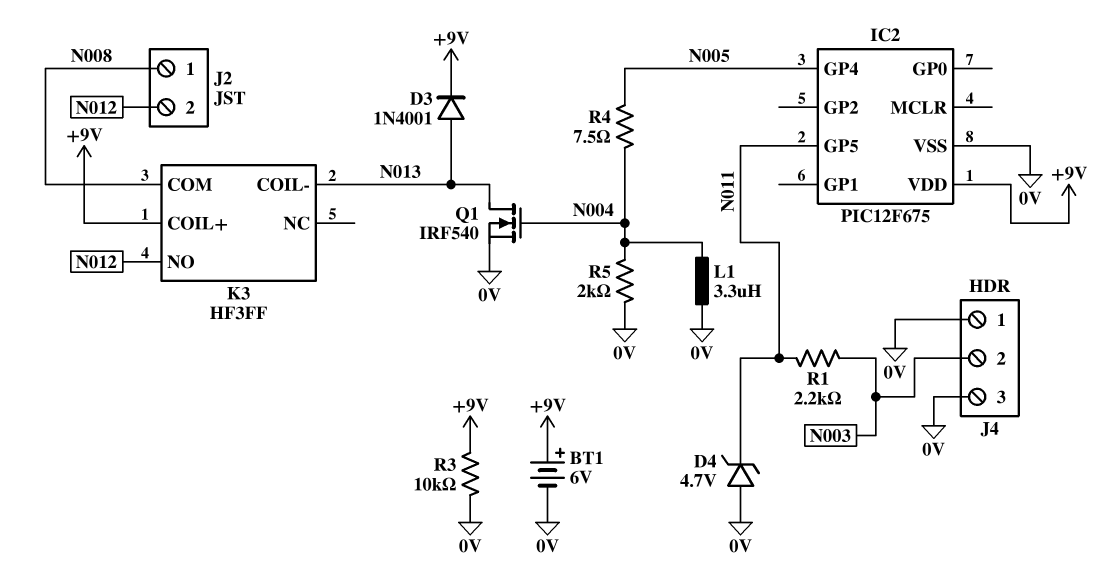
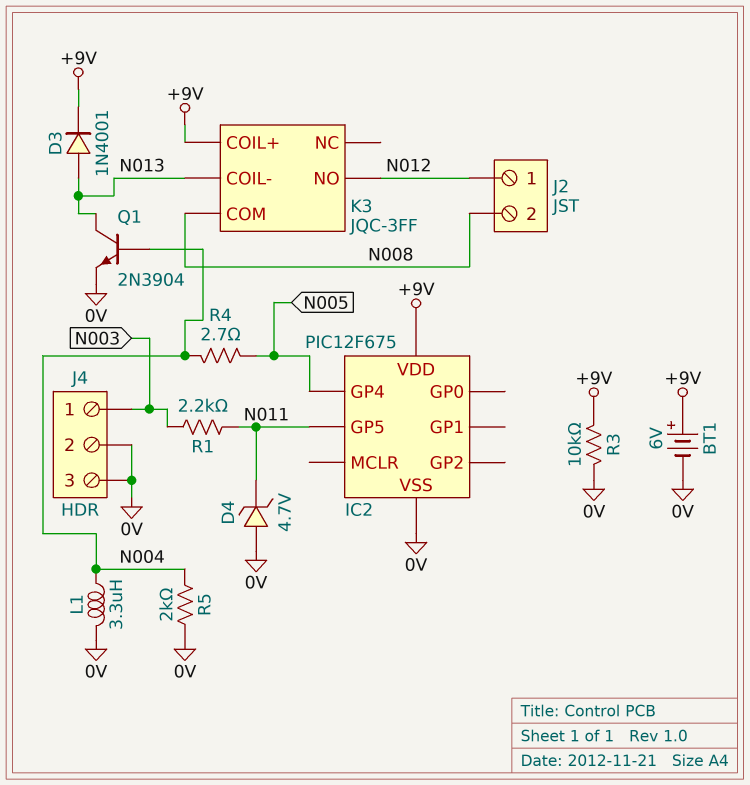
J2 pin 1: N008 -> N012
J2 pin 2: N012 -> N008
J4 pin 1: 0V -> N003
J4 pin 2: N003 -> 0V
K3: HF3FF -> JQC-3FF
Q1: NMOS IRF540 (G N004, D N013, S 0V) -> NPN 2N3904 (B N004, C N013, E 0V)
R4: 7.5 (N004, N005) -> 2.7 (N004, N005)

